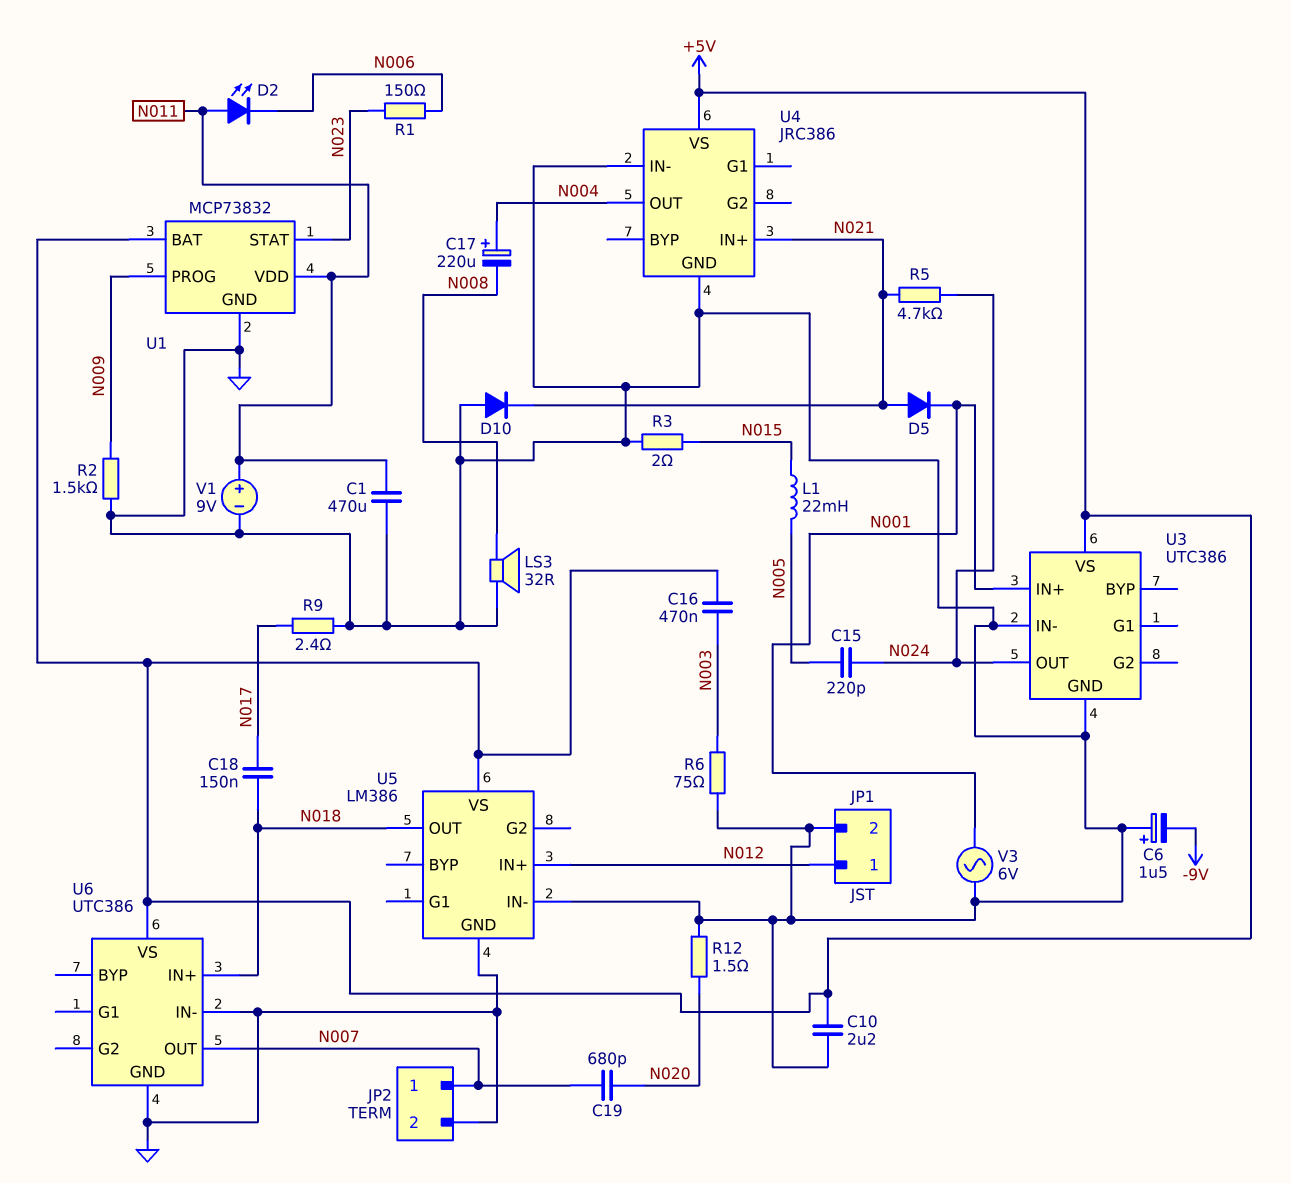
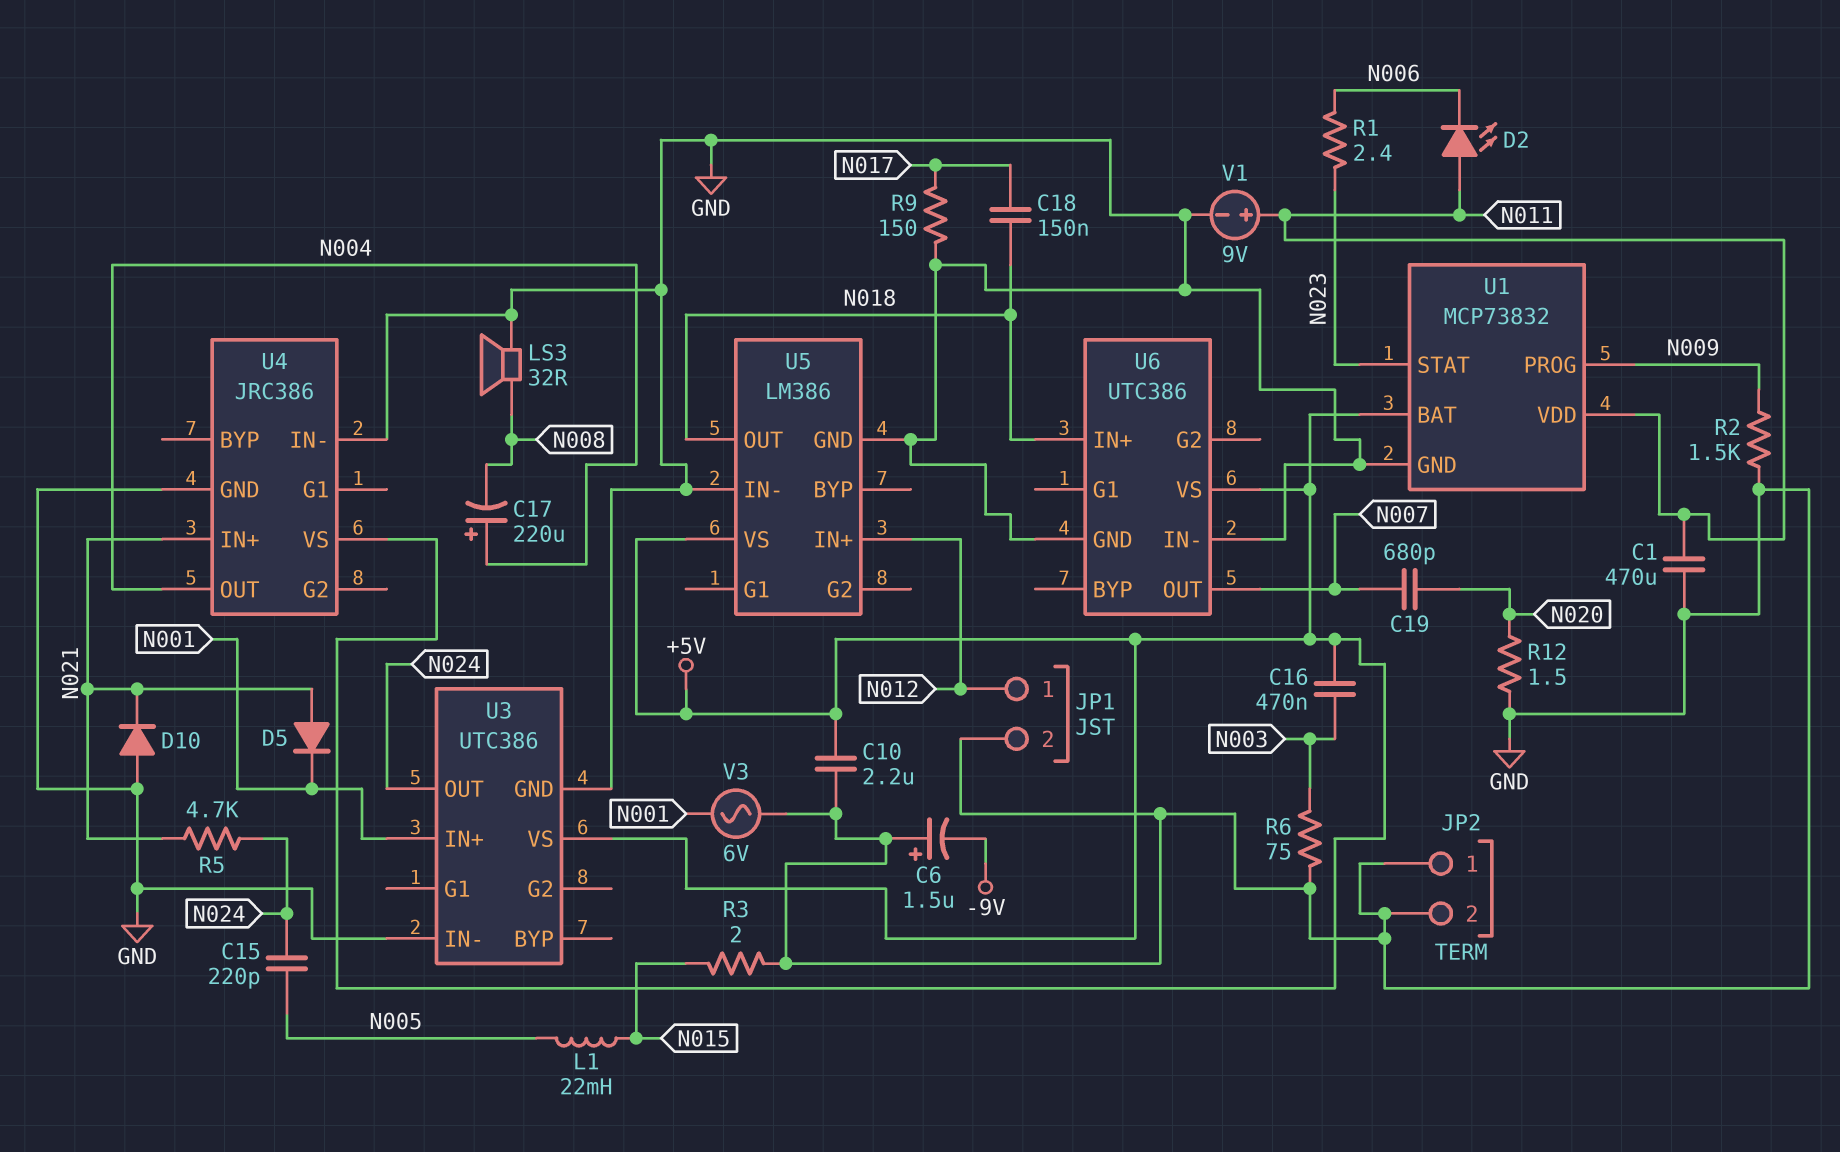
JP2 pin 1: N007 -> GND
R1: 150 (N006, N023) -> 2.4 (N006, N023)
R9: 2.4 (GND, N017) -> 150 (GND, N017)

